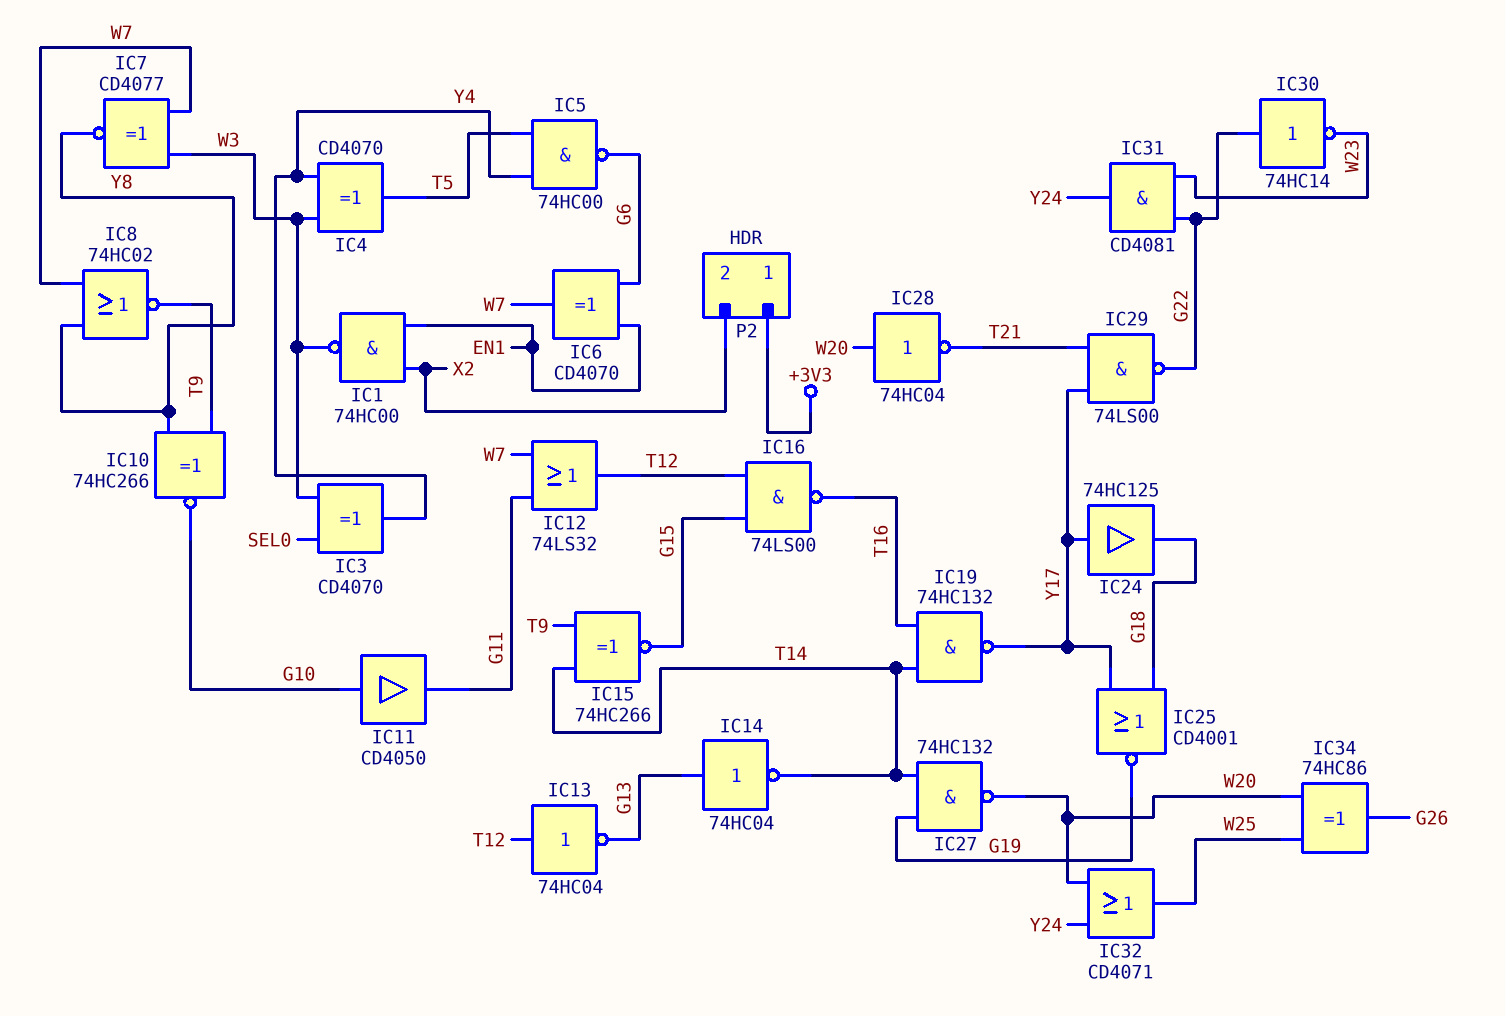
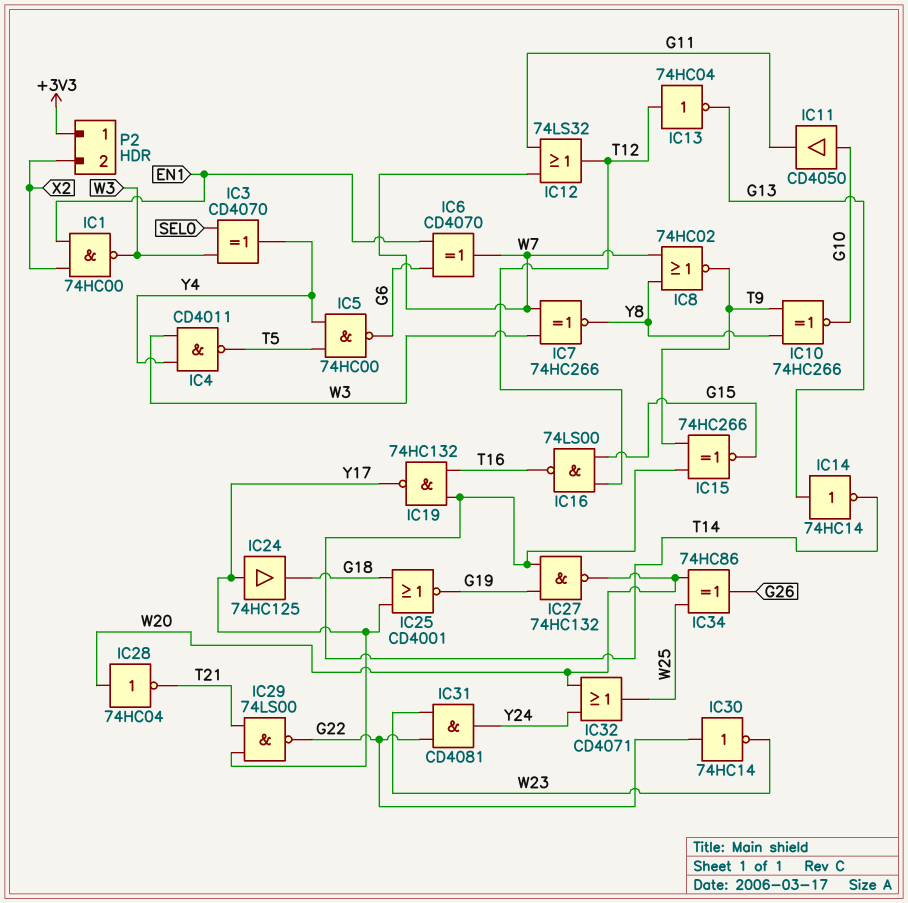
IC4: XOR CD4070 (in W3, in Y4, out T5) -> NAND CD4011 (in W3, in Y4, out T5)
IC7: XNOR CD4077 (in W3, in W7, out Y8) -> XNOR 74HC266 (in W3, in W7, out Y8)
IC14: NOT 74HC04 (in G13, out T14) -> NOT 74HC14 (in G13, out T14)

